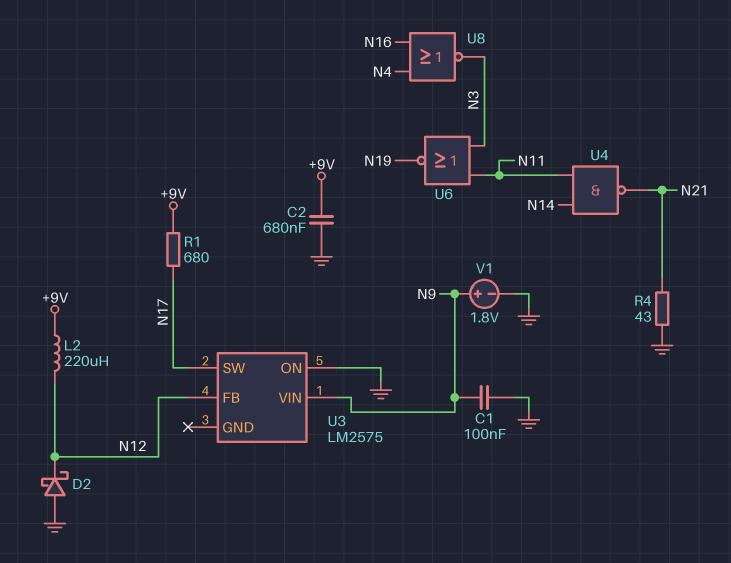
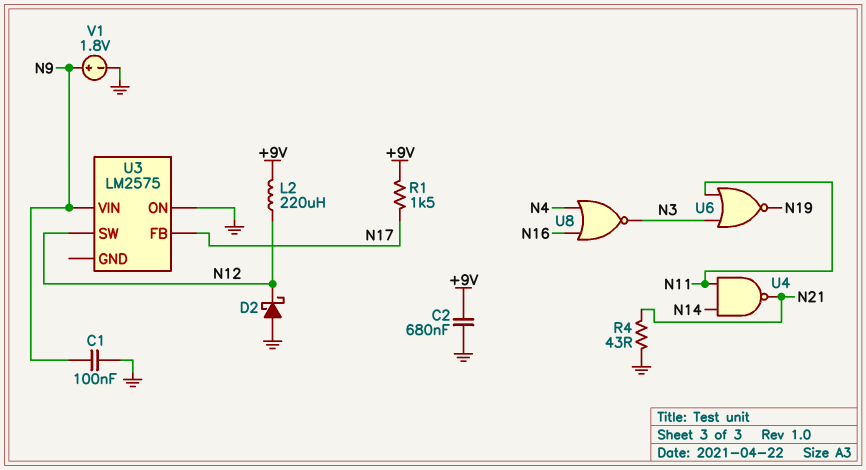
R1: 680 (+9V, N17) -> 1.5k (+9V, N17)
U3 pin FB: N12 -> N17
U3 pin SW: N17 -> N12

